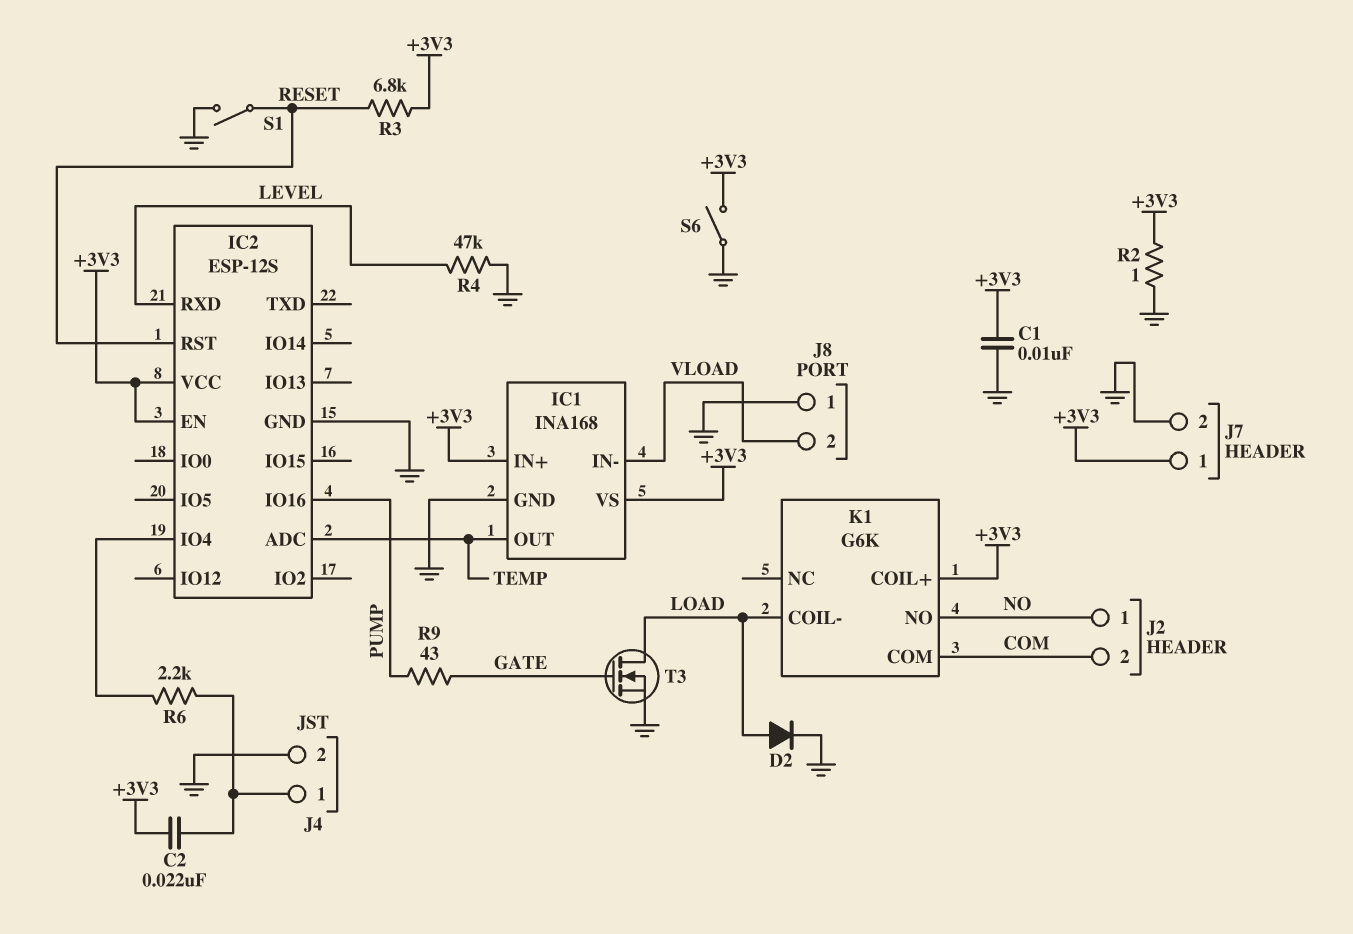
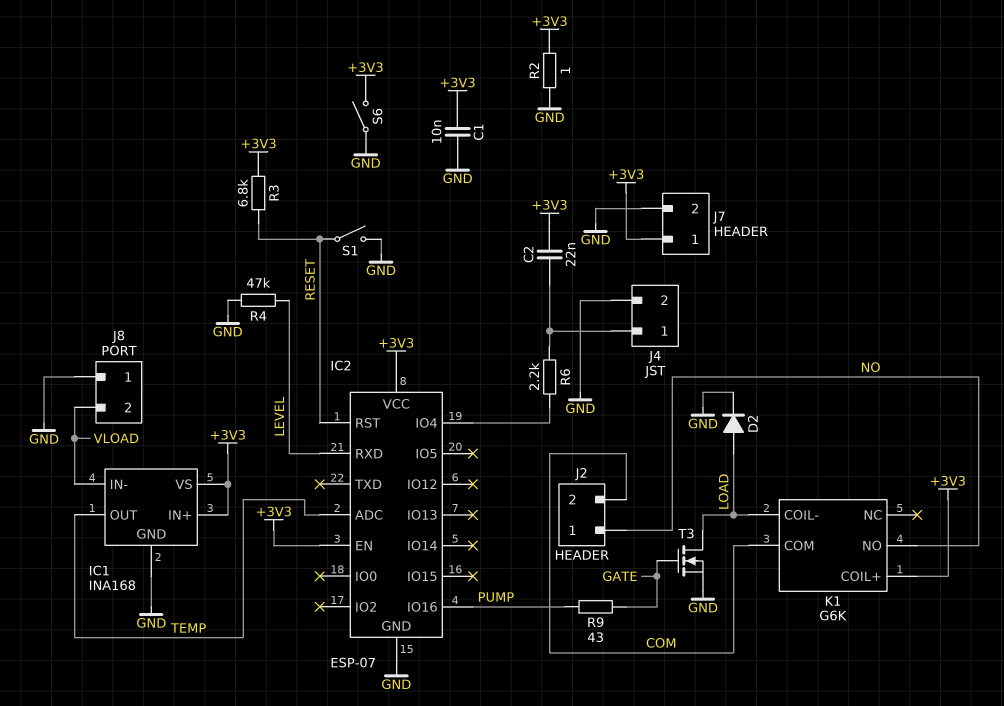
IC2: ESP-12S -> ESP-07

